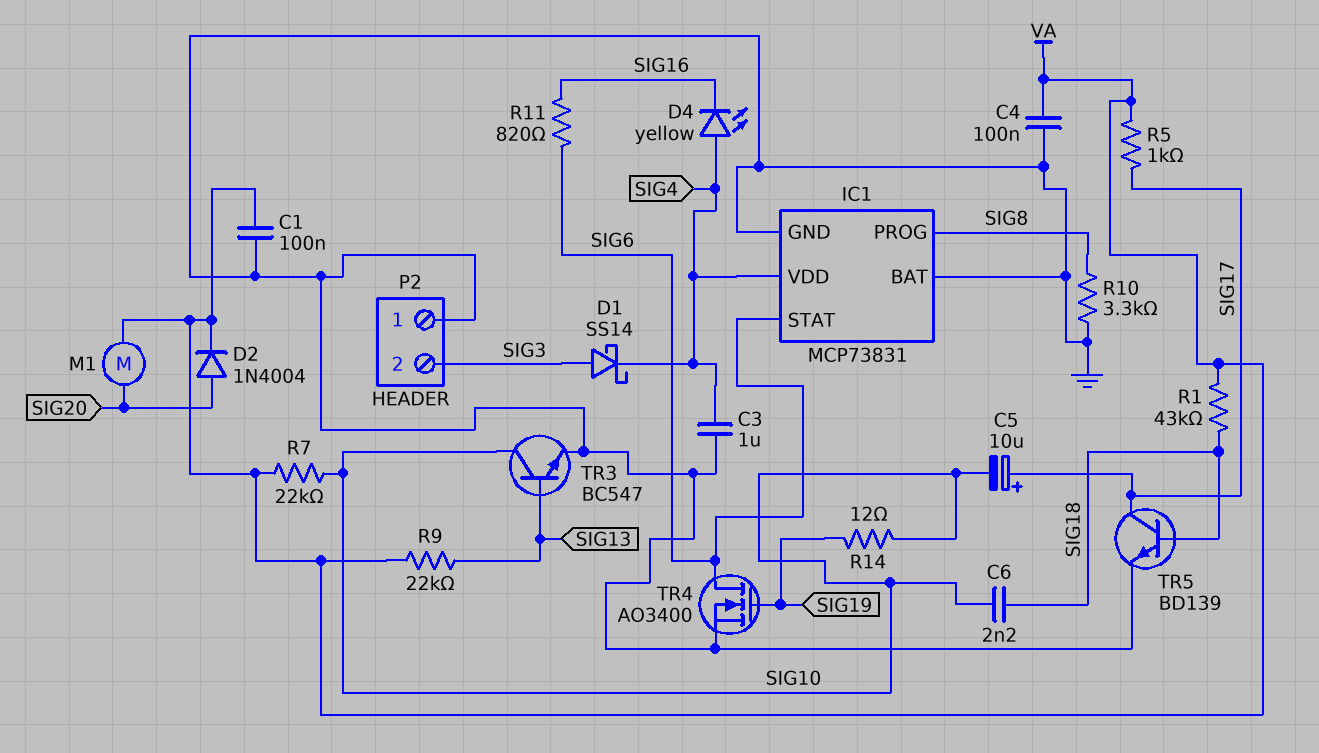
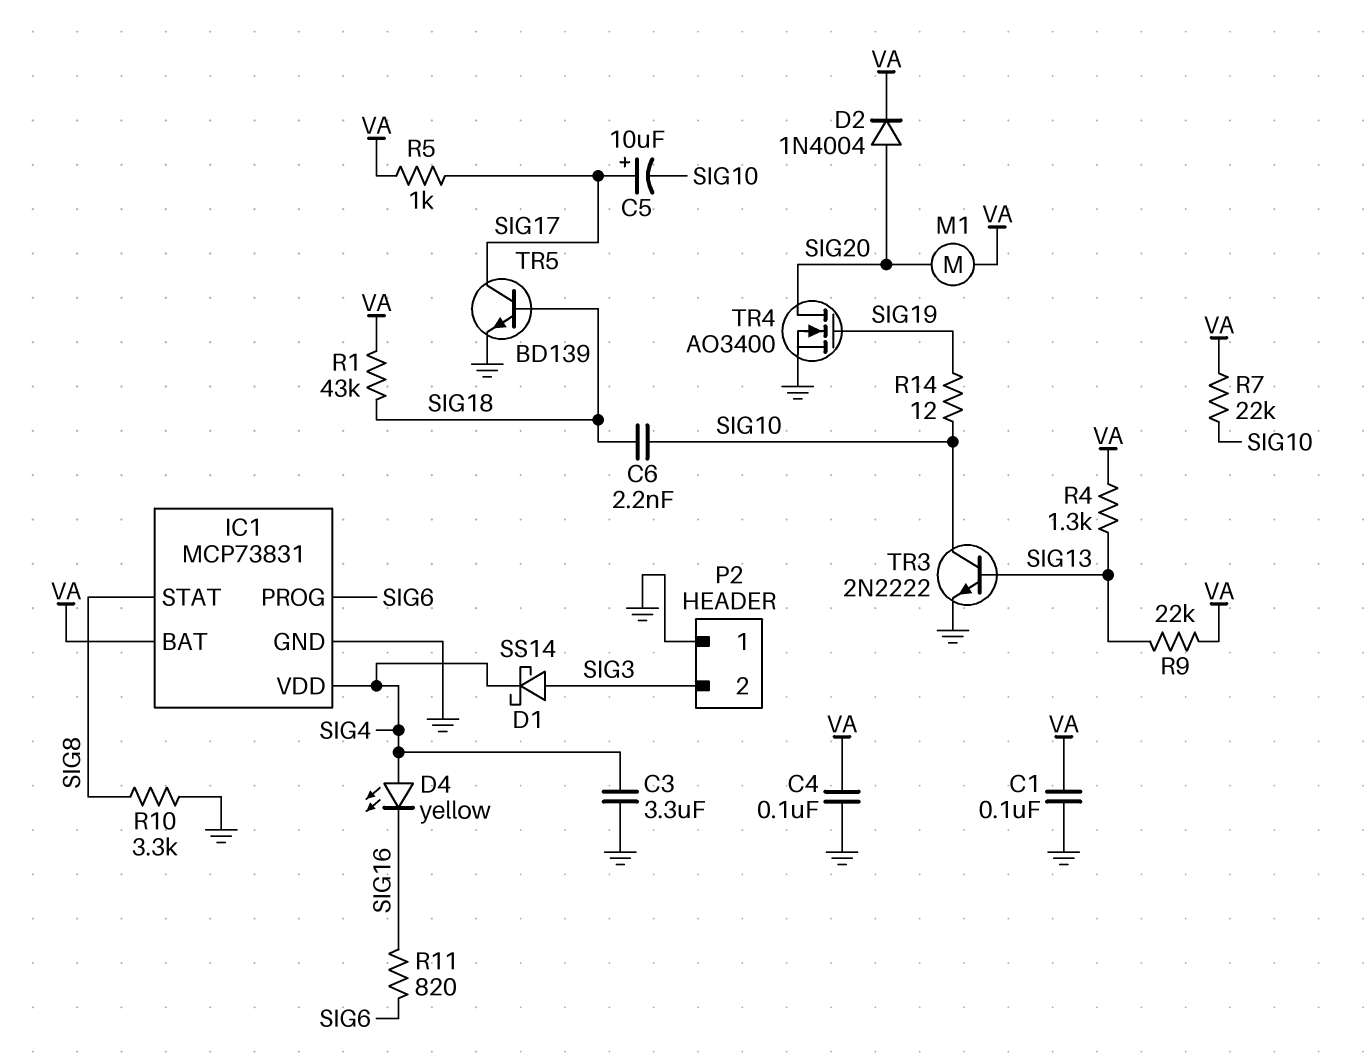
C3: 1uF (GND, SIG4) -> 3.3uF (GND, SIG4)
IC1 pin BAT: GND -> VA
IC1 pin PROG: SIG8 -> SIG6
IC1 pin STAT: SIG6 -> SIG8
R4: none -> 1.3k (SIG13, VA)
TR3: NPN BC547 (B SIG13, C SIG10, E GND) -> NPN 2N2222 (B SIG13, C SIG10, E GND)
TR4: NMOS AO3400 (G SIG19, D SIG6, S GND) -> NMOS AO3400 (G SIG19, D SIG20, S GND)

